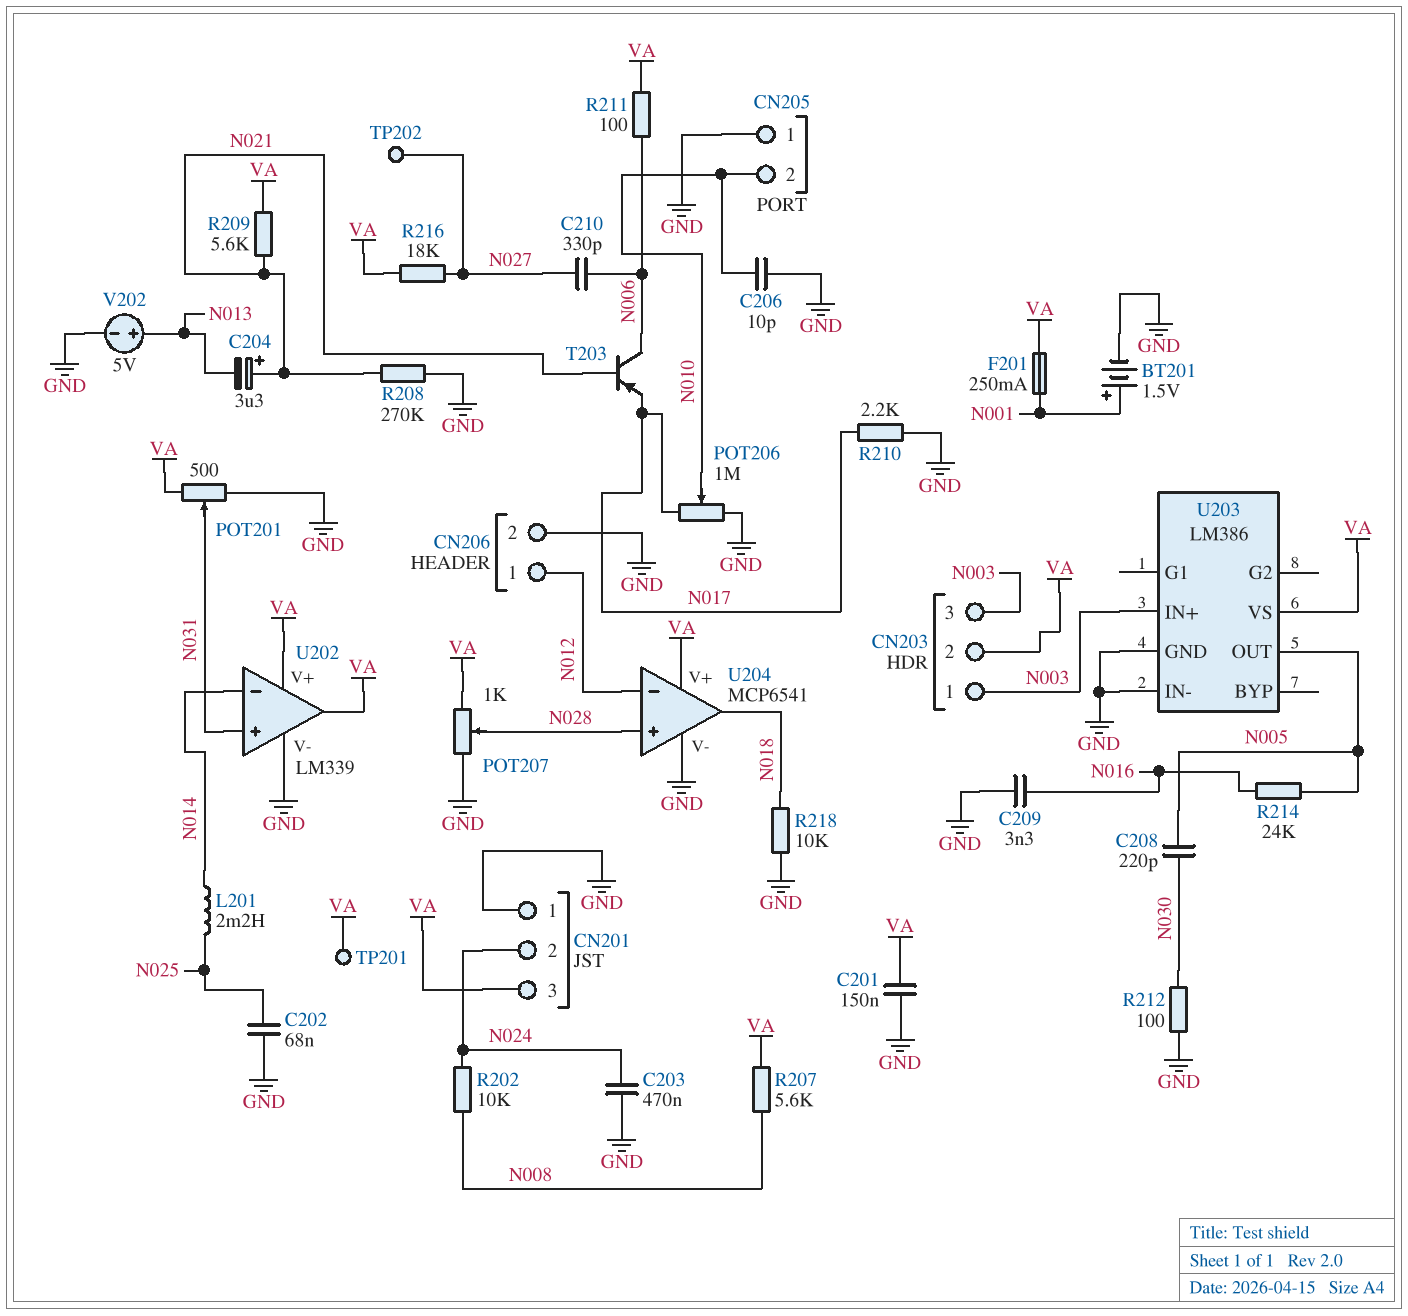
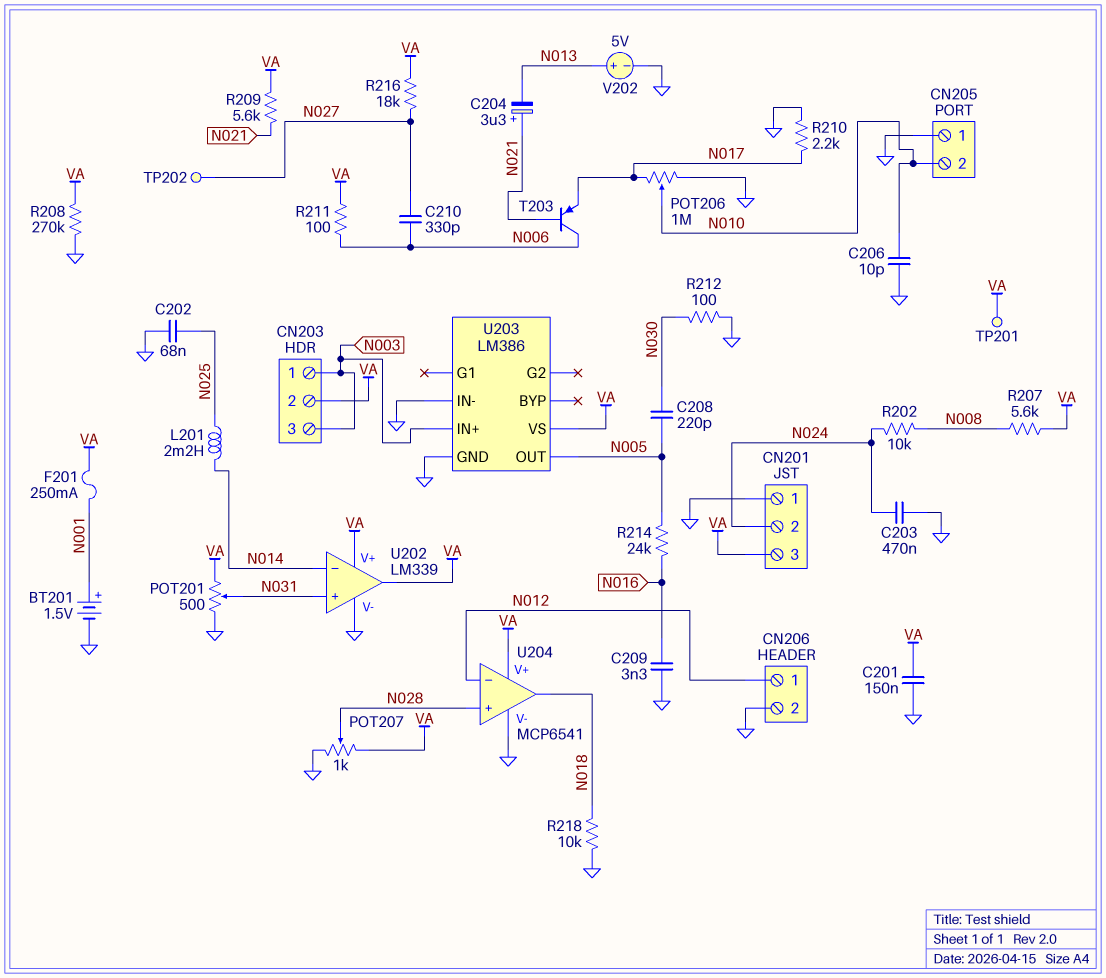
R208: 270k (GND, N021) -> 270k (GND, VA)

